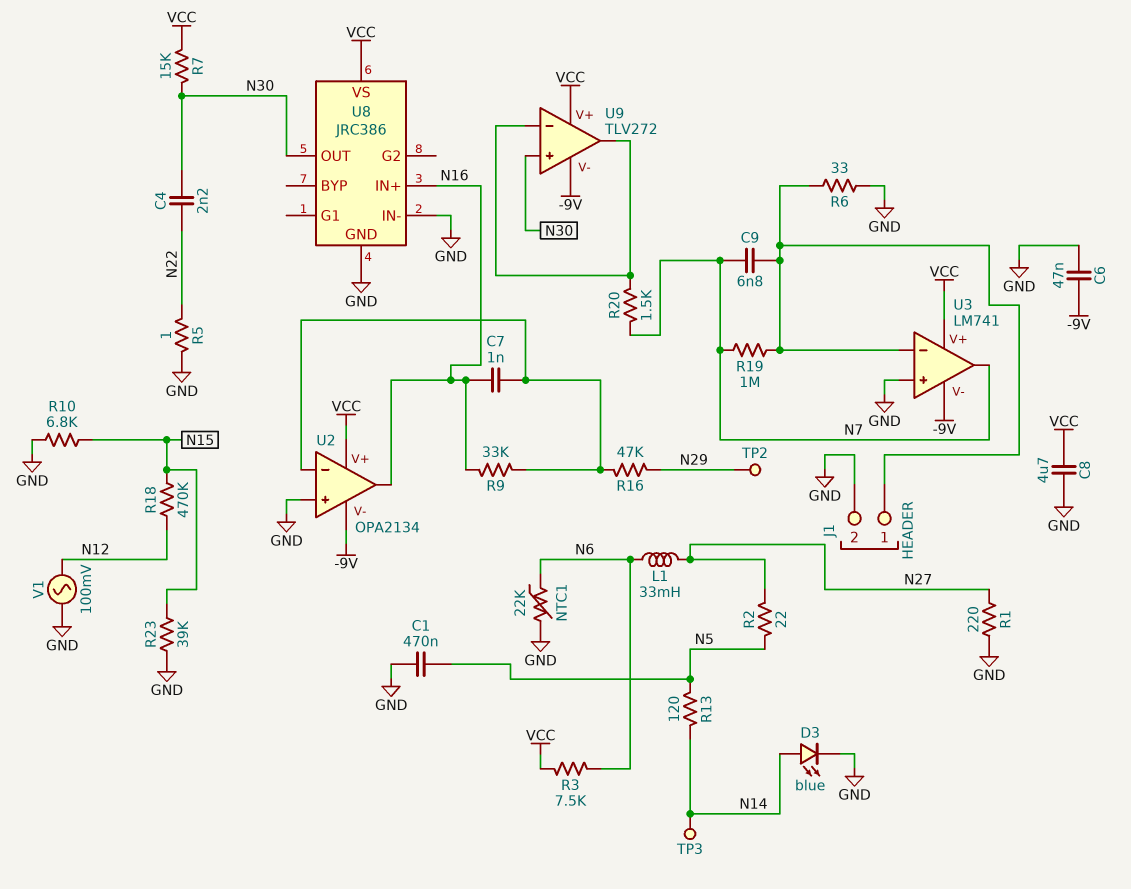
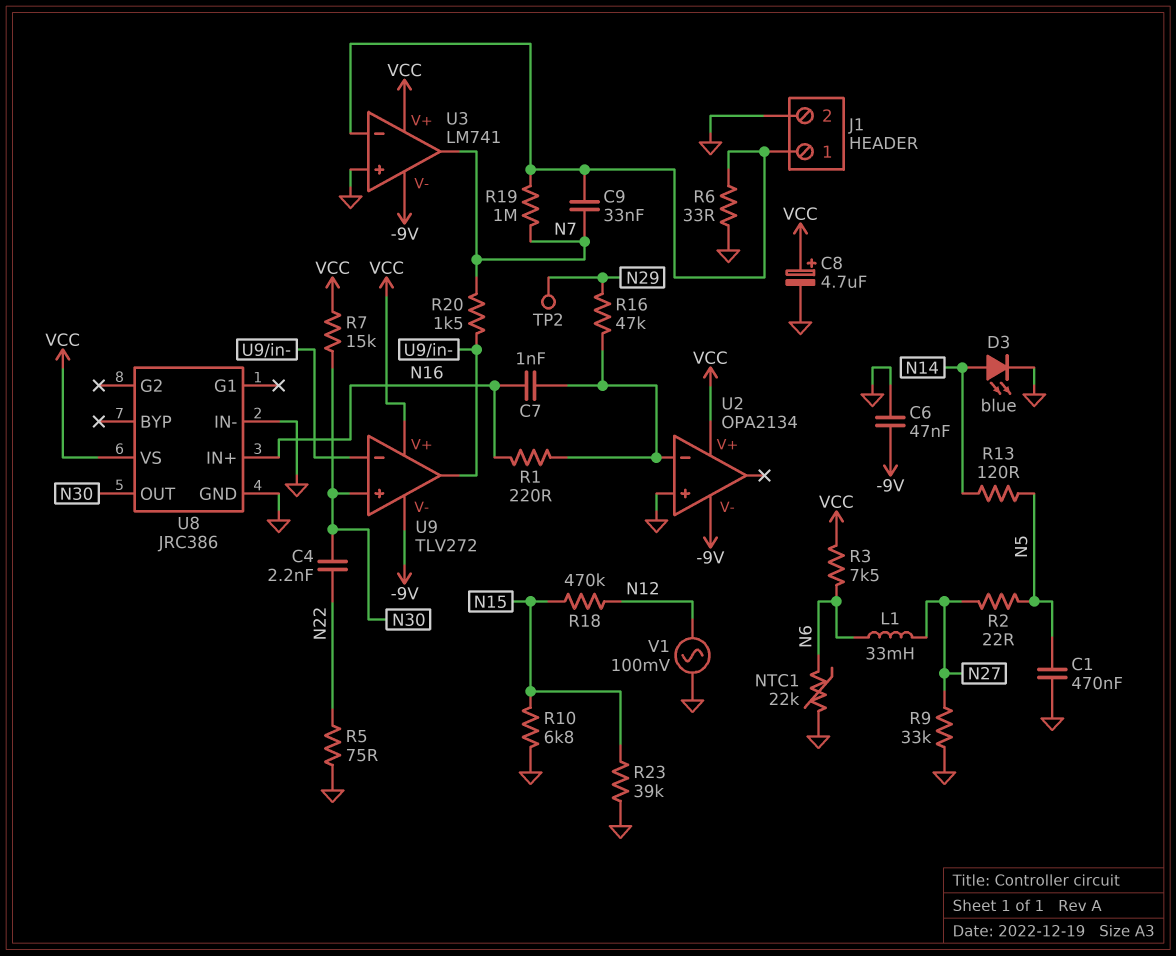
C8: 4.7uF (GND, VCC) -> 4.7uF (plus VCC, minus GND)
C9: 6.8nF (J1/1, N7) -> 33nF (J1/1, N7)
R1: 220 (GND, N27) -> 220 (N16, U2/in-)
R5: 1 (GND, N22) -> 75 (GND, N22)
R9: 33k (N16, U2/in-) -> 33k (GND, N27)
TP3: test point (N14) -> none
U2 pin out: N16 -> none

